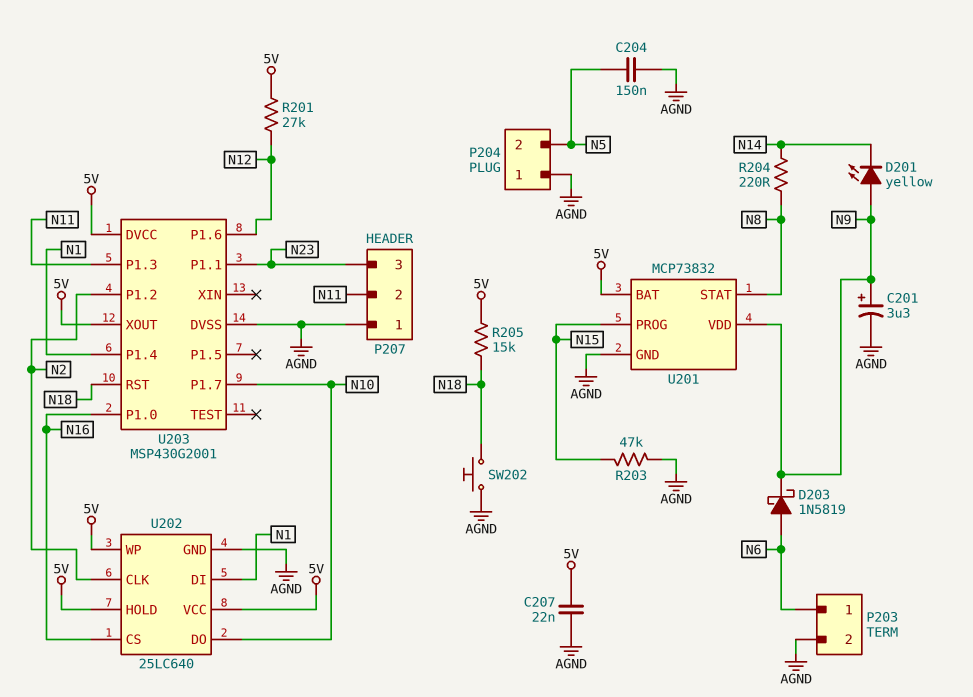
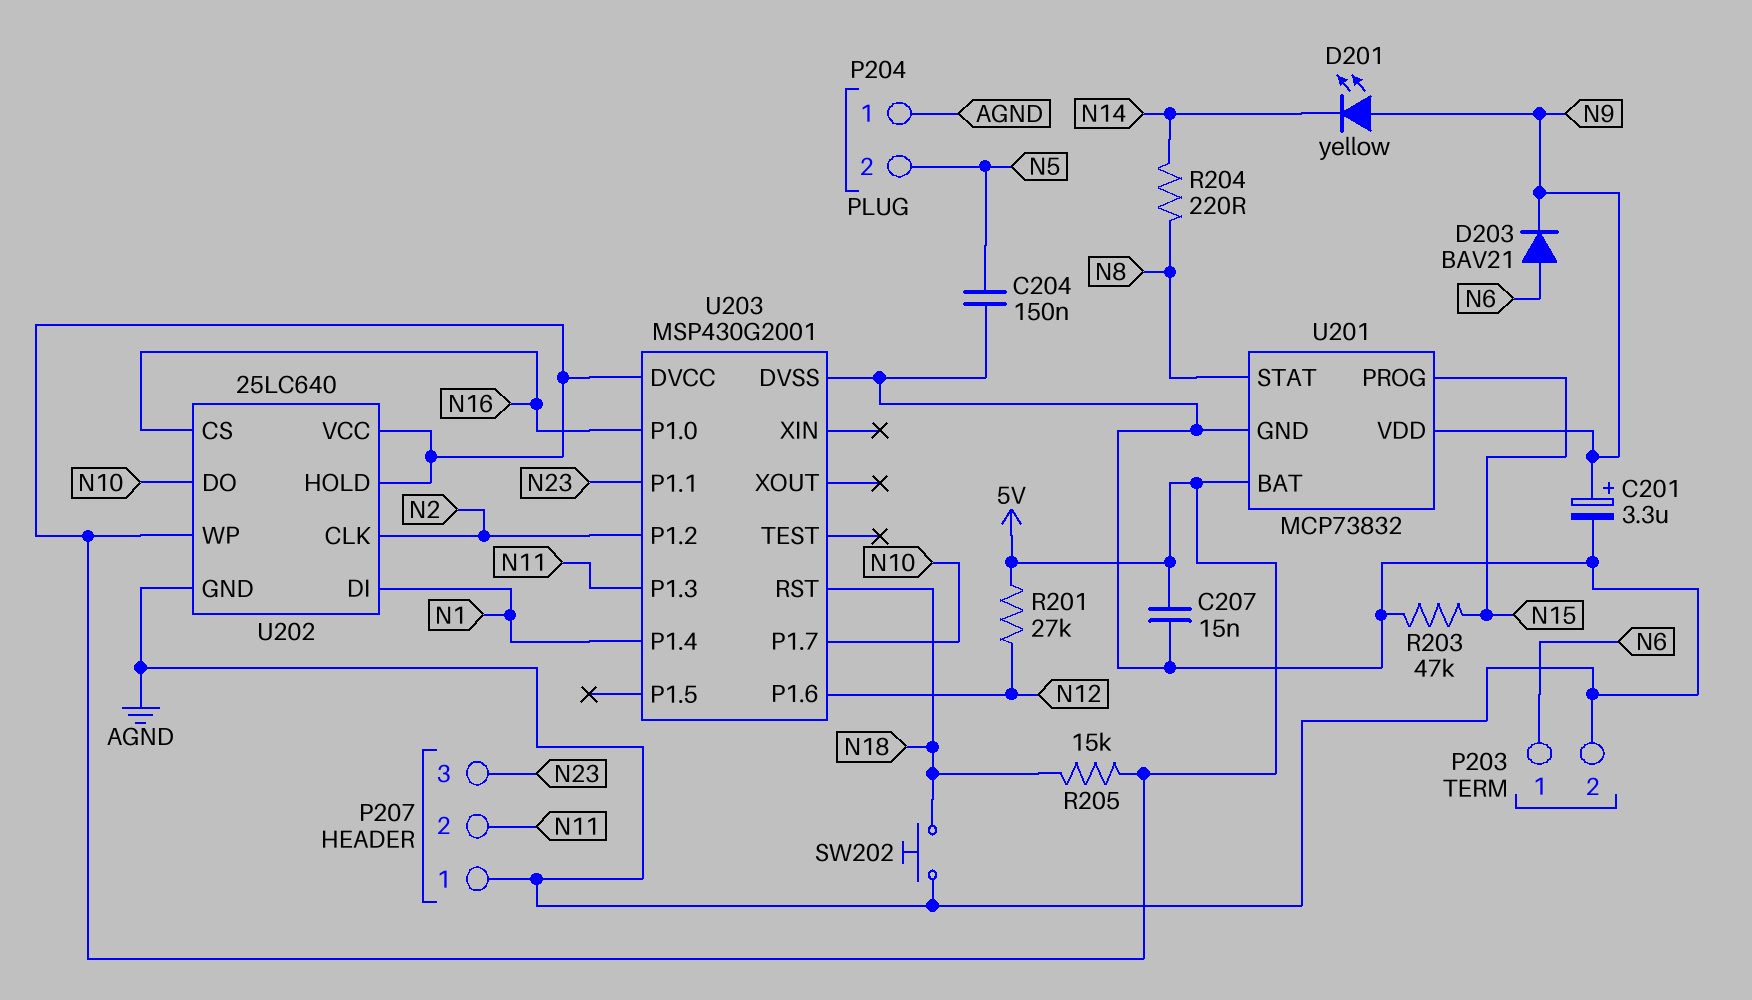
C207: 22nF (5V, AGND) -> 15nF (5V, AGND)
D203: schottky 1N5819 (A N6, K N9) -> diode BAV21 (A N6, K N9)
U203 pin XOUT: 5V -> none

